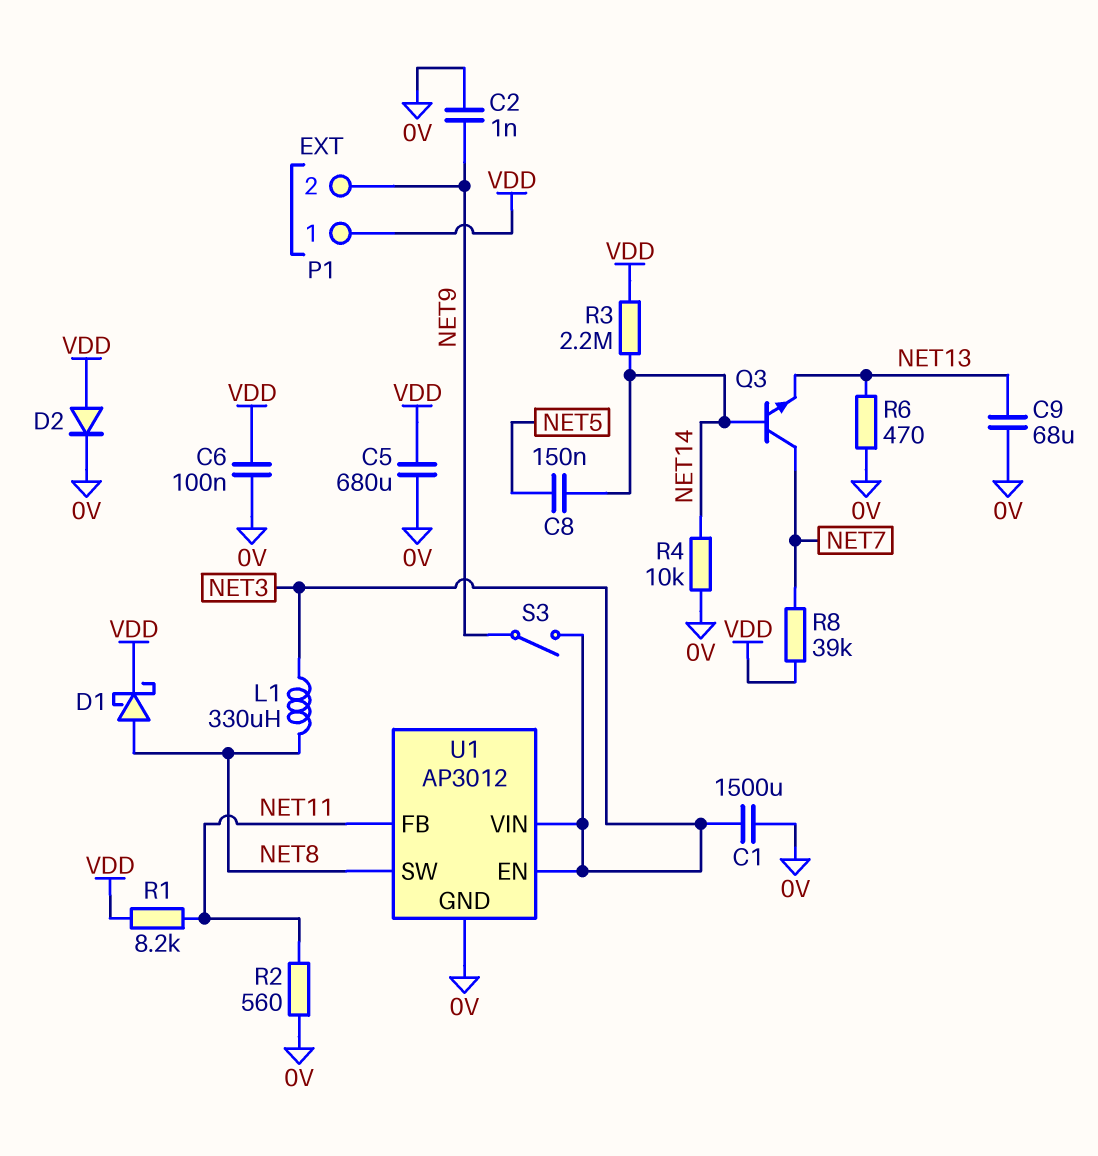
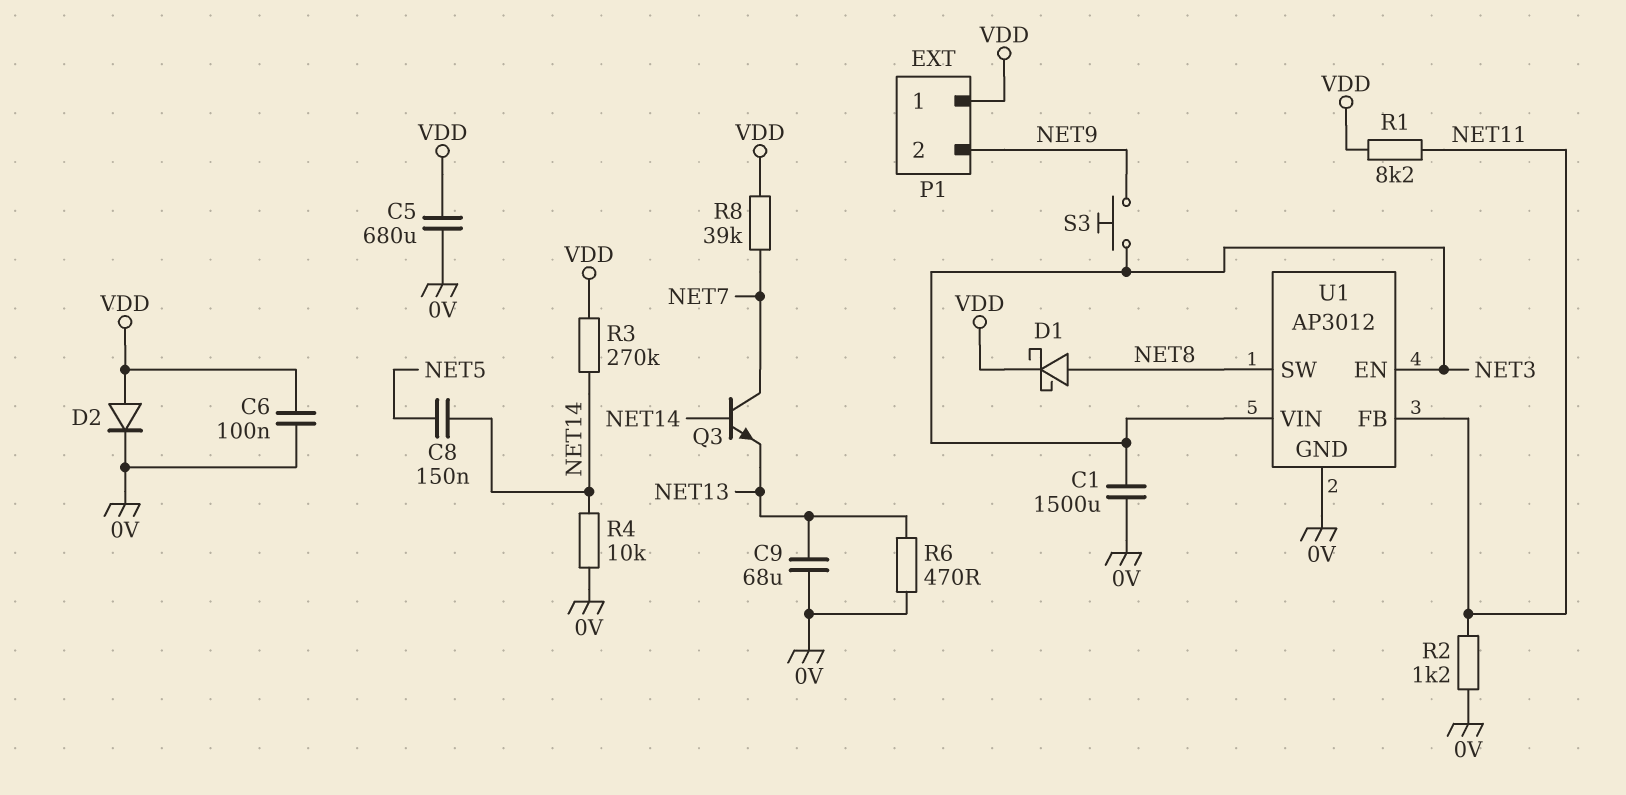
C2: 1nF (0V, NET9) -> none
L1: 330uH (NET3, NET8) -> none
R2: 560 (0V, NET11) -> 1.2k (0V, NET11)
R3: 2.2M (NET14, VDD) -> 270k (NET14, VDD)
S3: switch (NET3, NET9) -> button (NET3, NET9)

